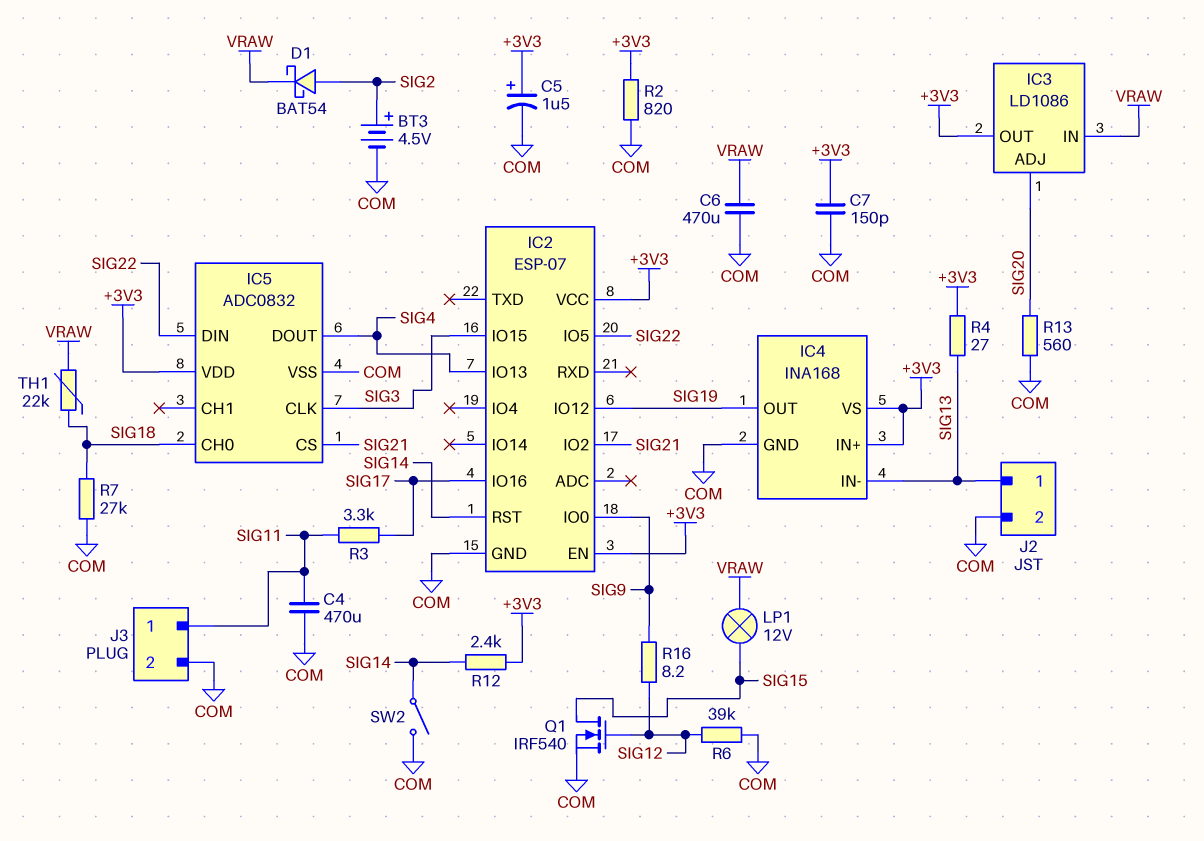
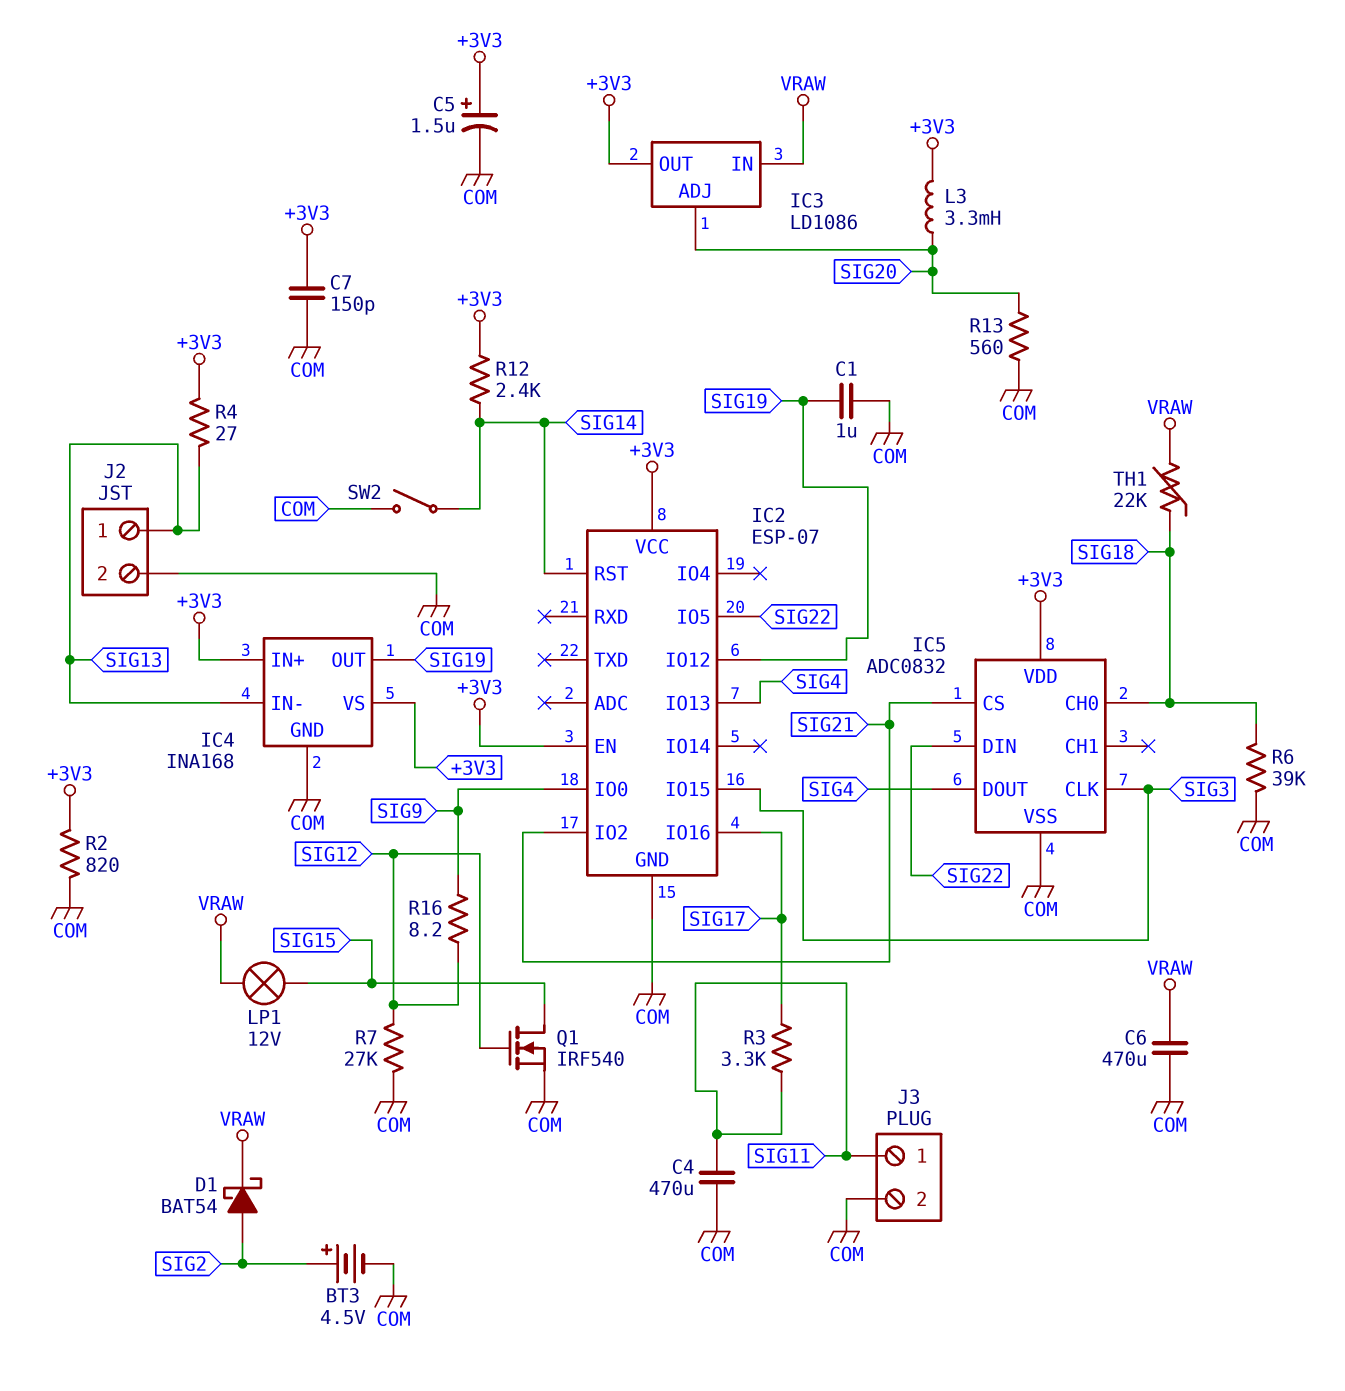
C1: none -> 1uF (COM, SIG19)
L3: none -> 3.3mH (+3V3, SIG20)
R6: 39k (COM, SIG12) -> 39k (COM, SIG18)
R7: 27k (COM, SIG18) -> 27k (COM, SIG12)

